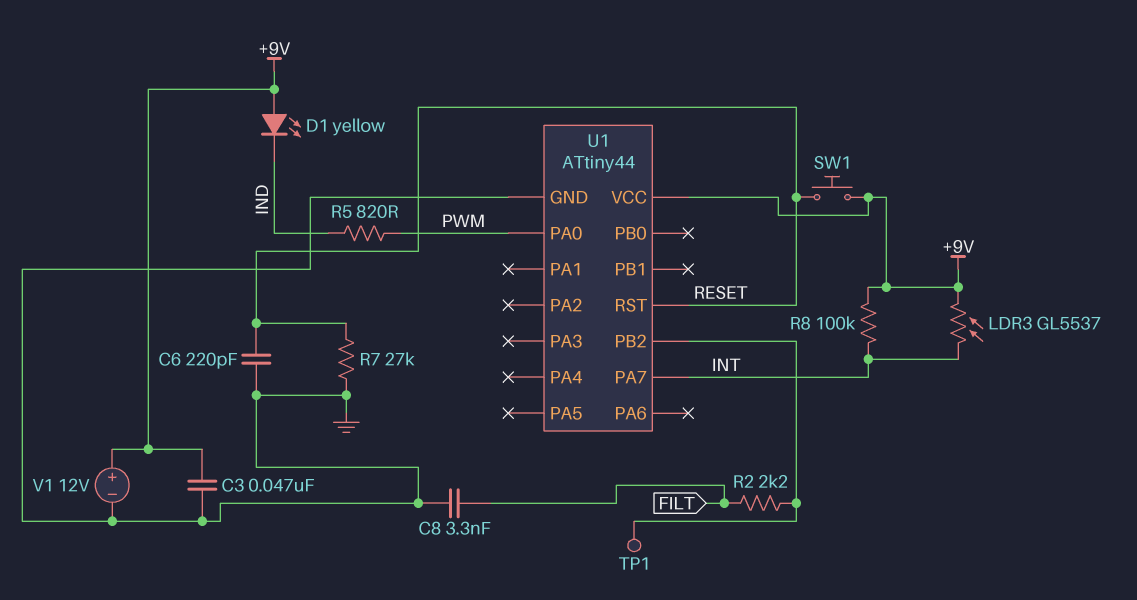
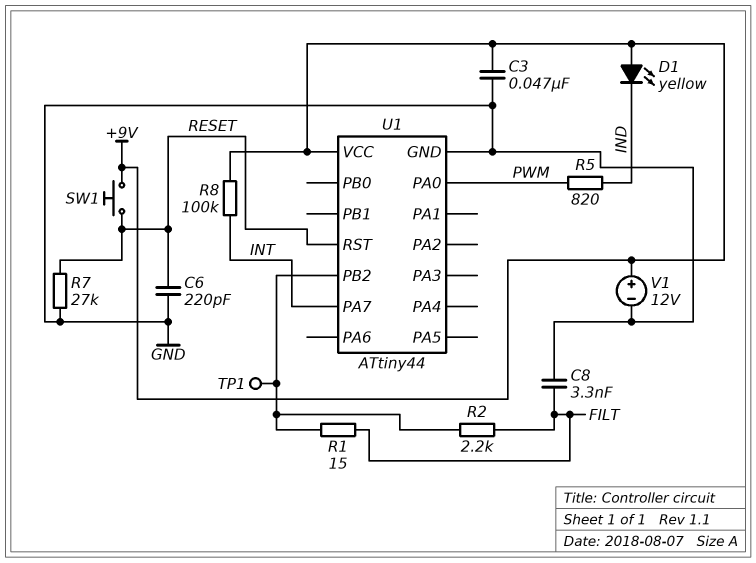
LDR3: GL5537 (+9V, INT) -> none
R1: none -> 15 (FILT, U1/PB2)

